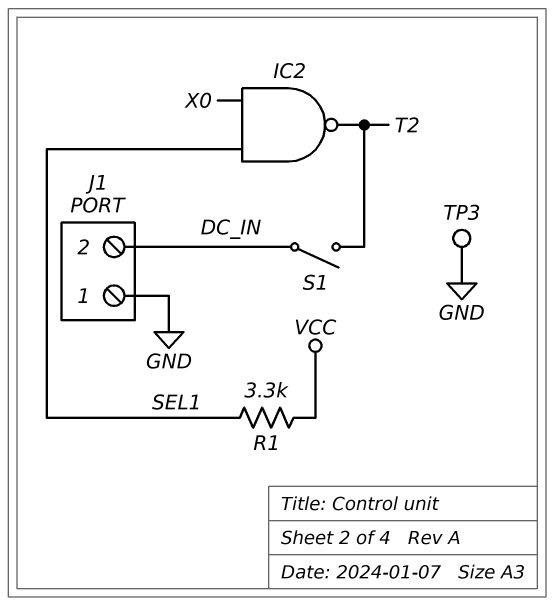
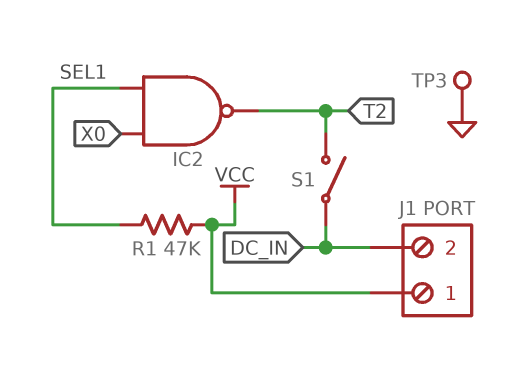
J1 pin 1: GND -> VCC
R1: 3.3k (SEL1, VCC) -> 47k (SEL1, VCC)

